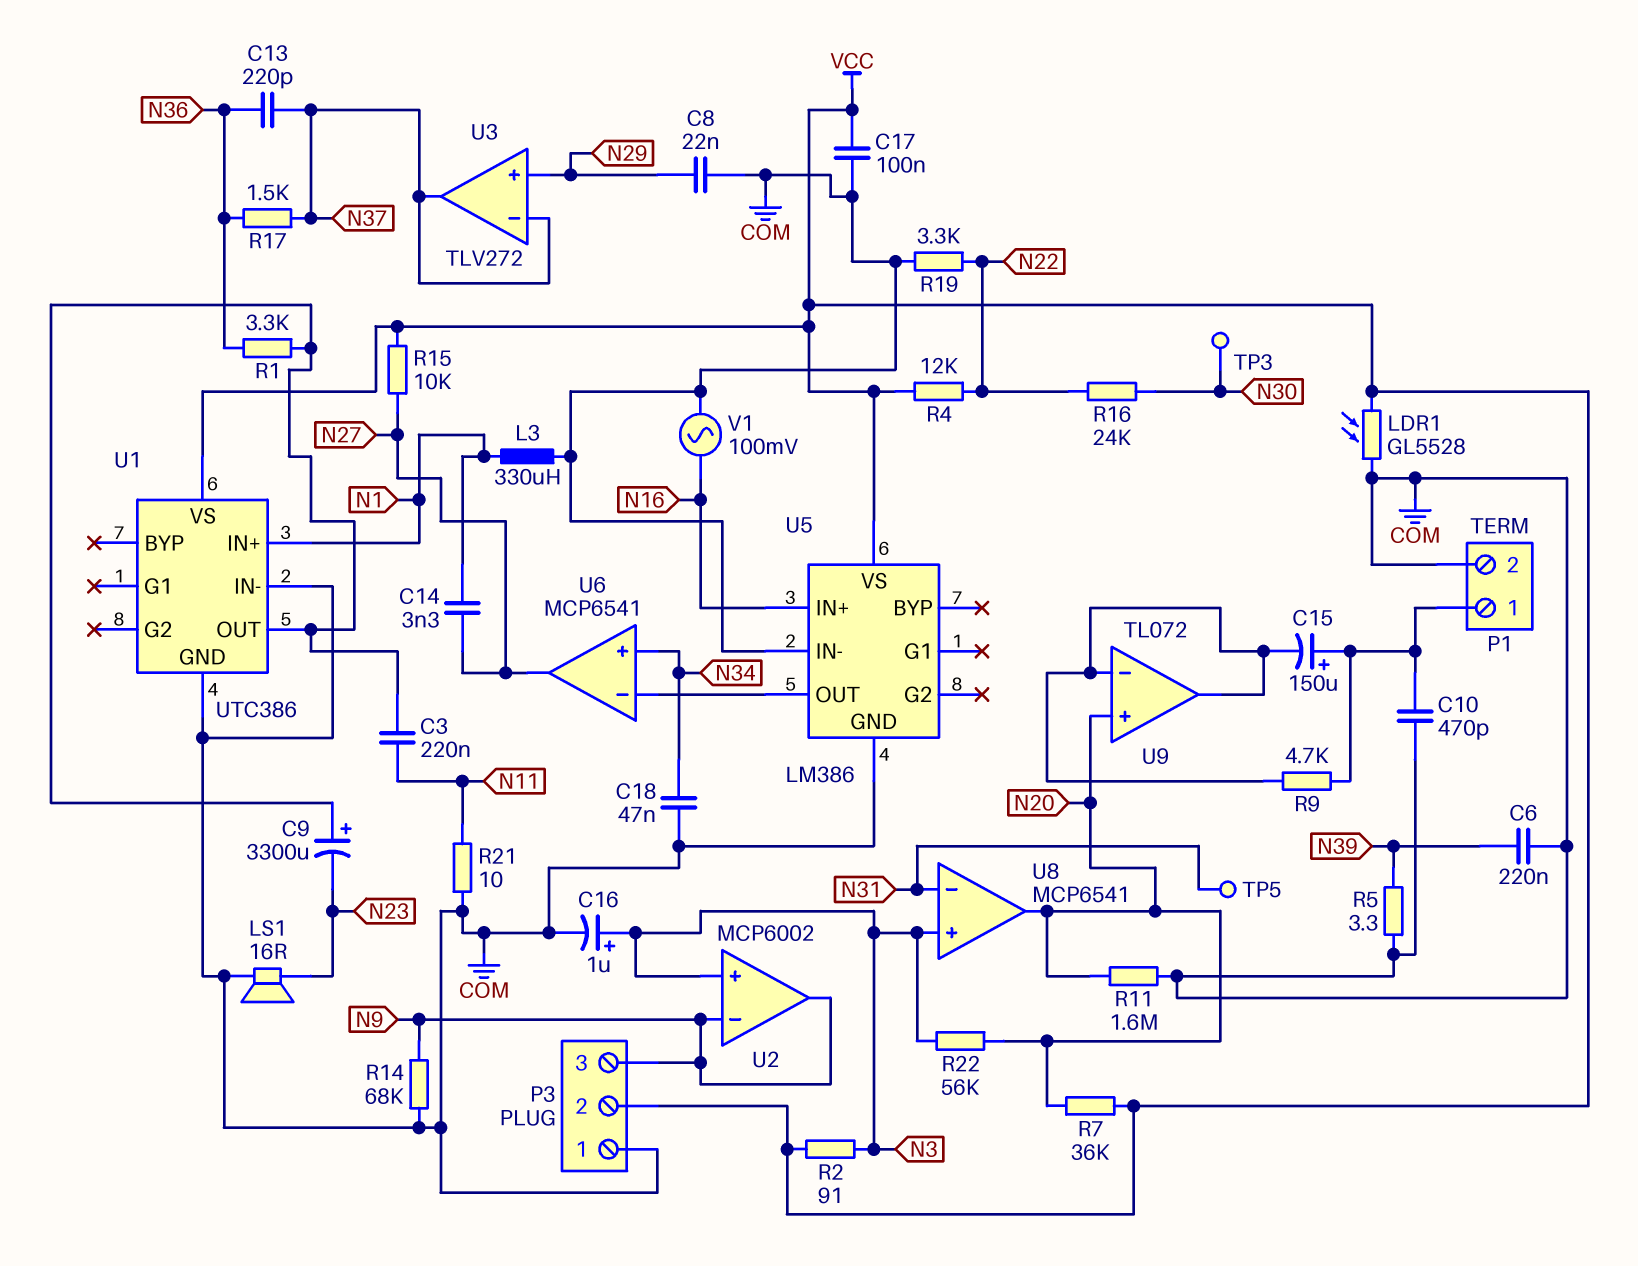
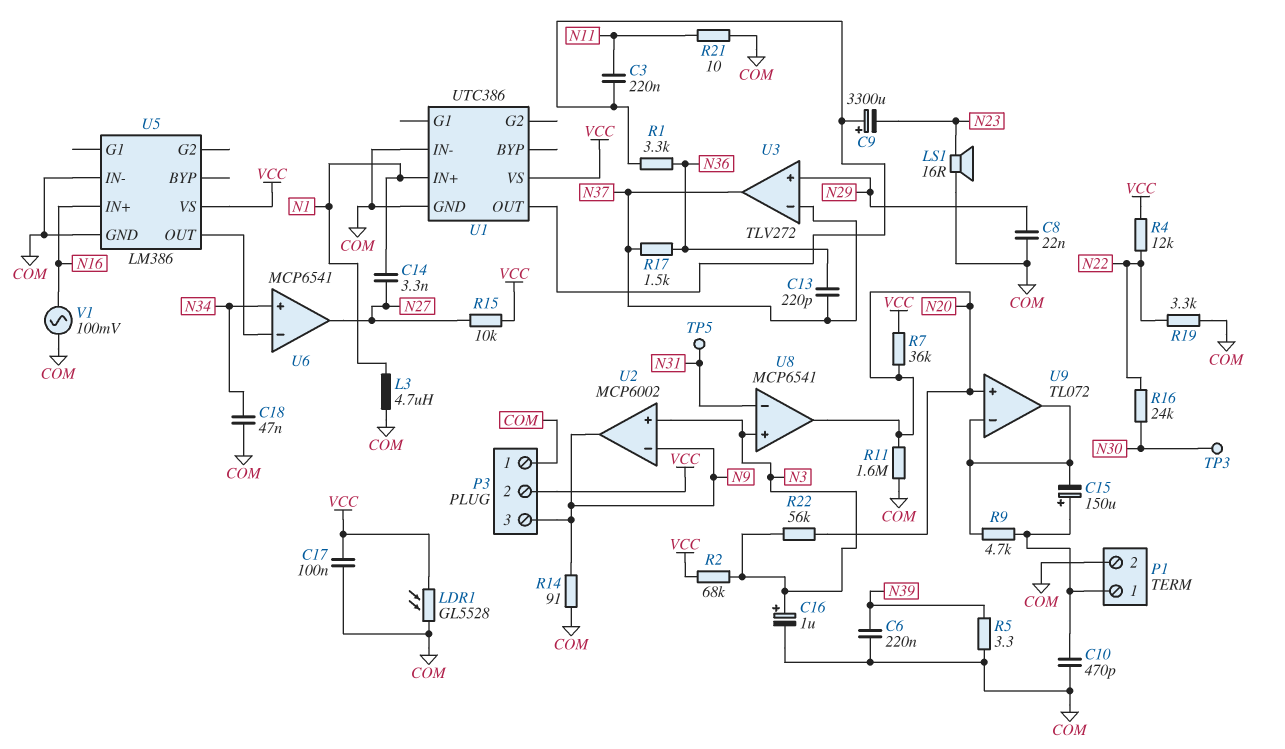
L3: 330uH (COM, N1) -> 4.7uH (COM, N1)
R2: 91 (N3, VCC) -> 68k (N3, VCC)
R14: 68k (COM, N9) -> 91 (COM, N9)

